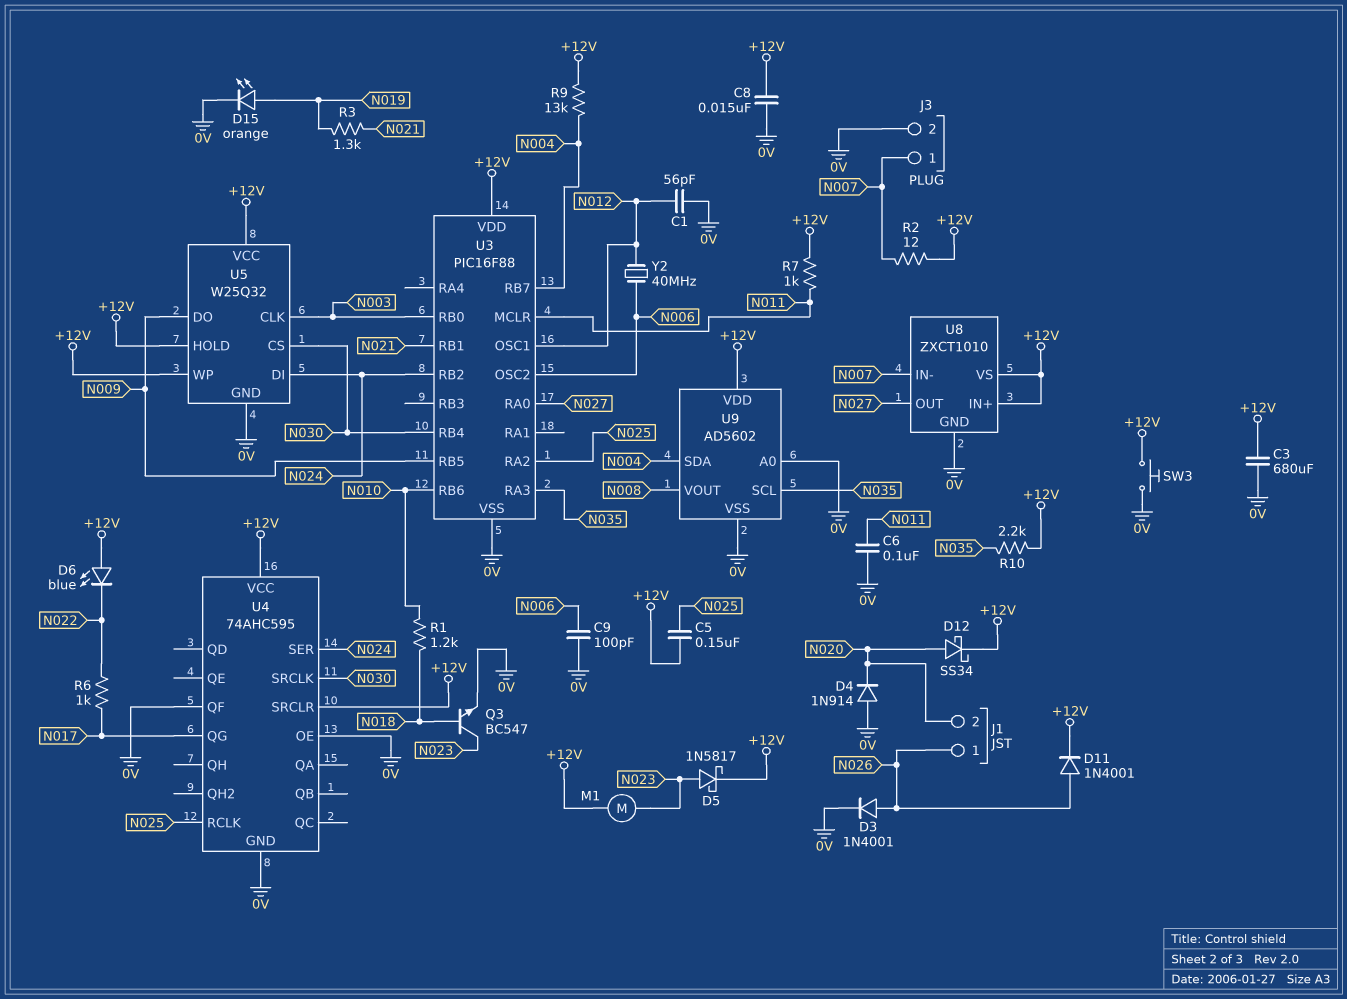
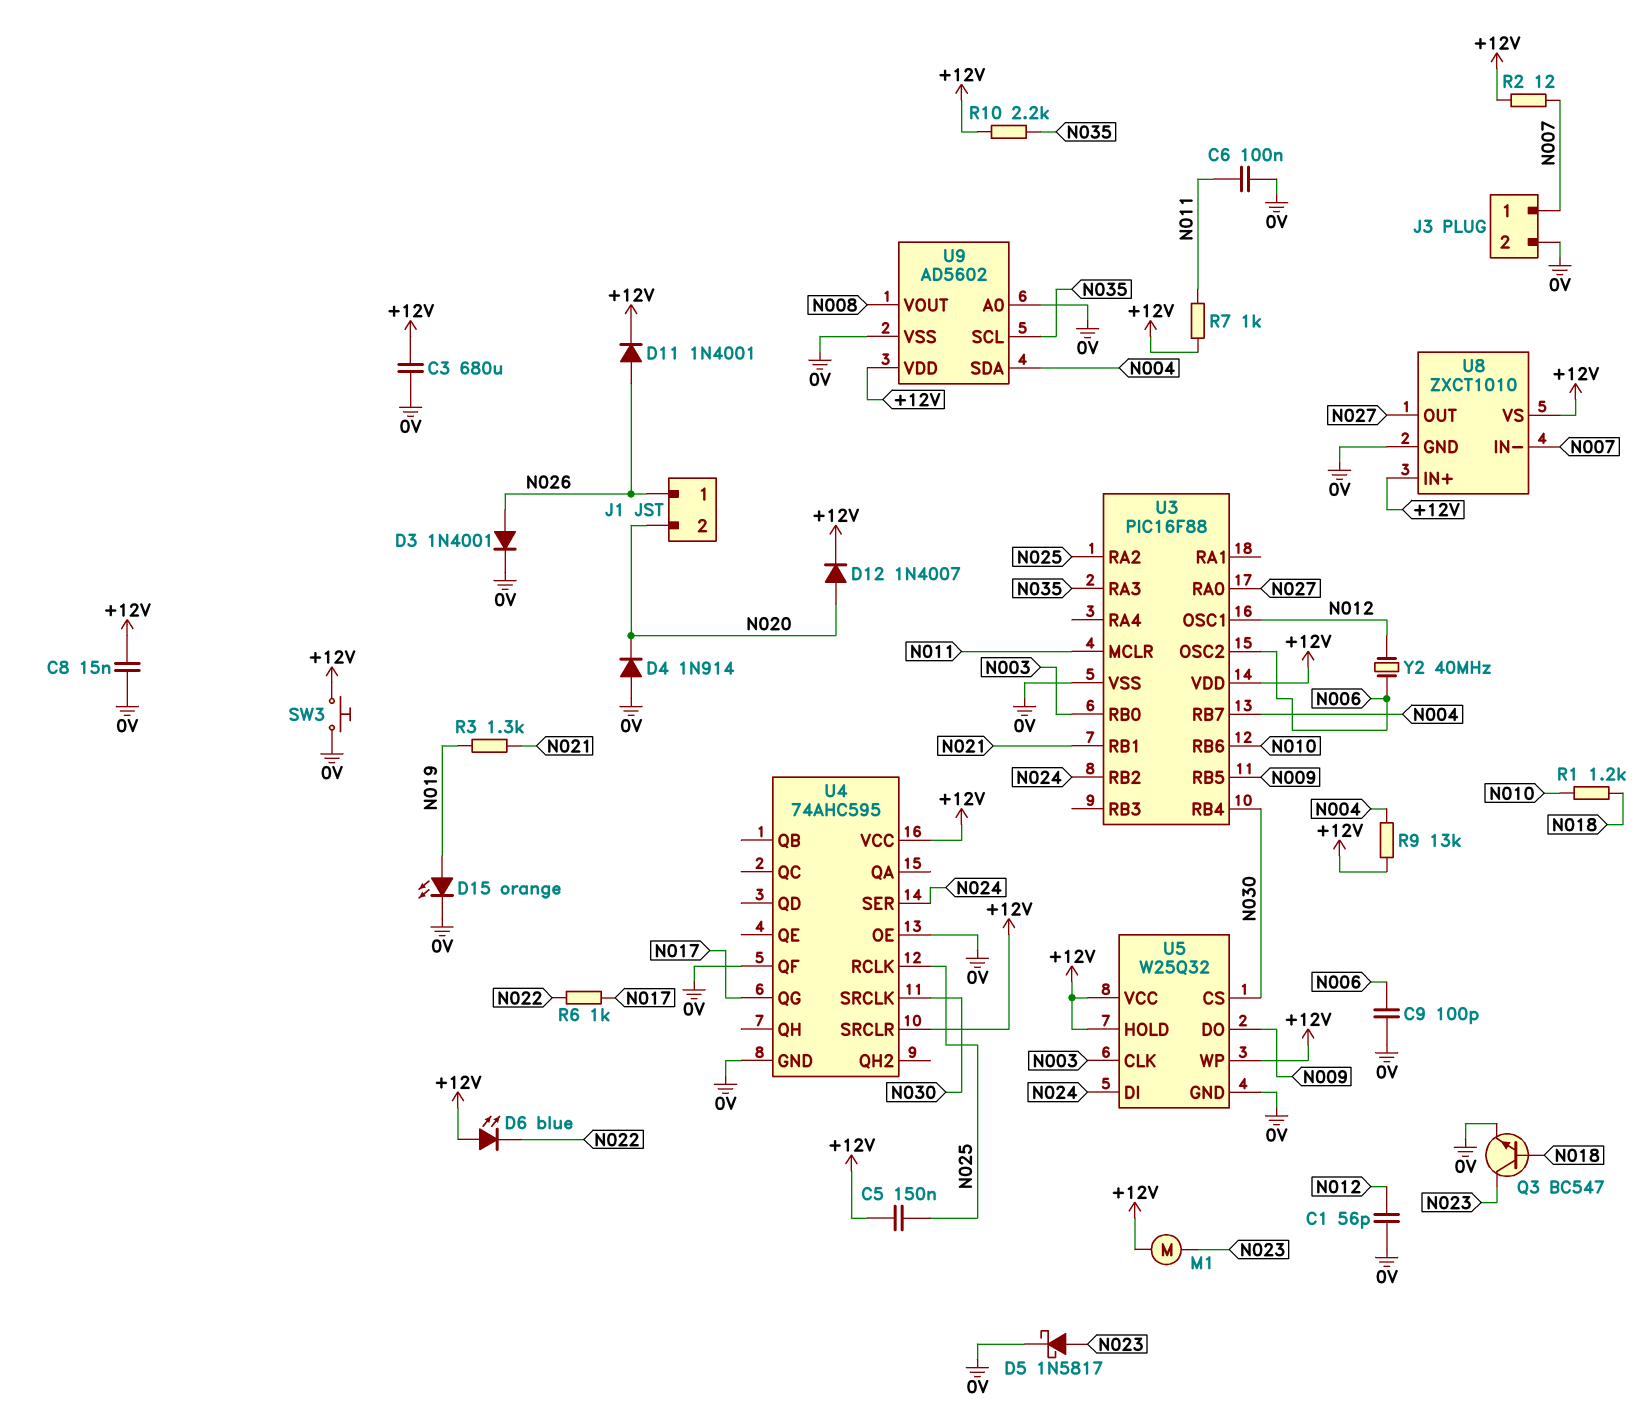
D5: schottky 1N5817 (A N023, K +12V) -> schottky 1N5817 (A N023, K 0V)
D12: schottky SS34 (A N020, K +12V) -> diode 1N4007 (A N020, K +12V)

